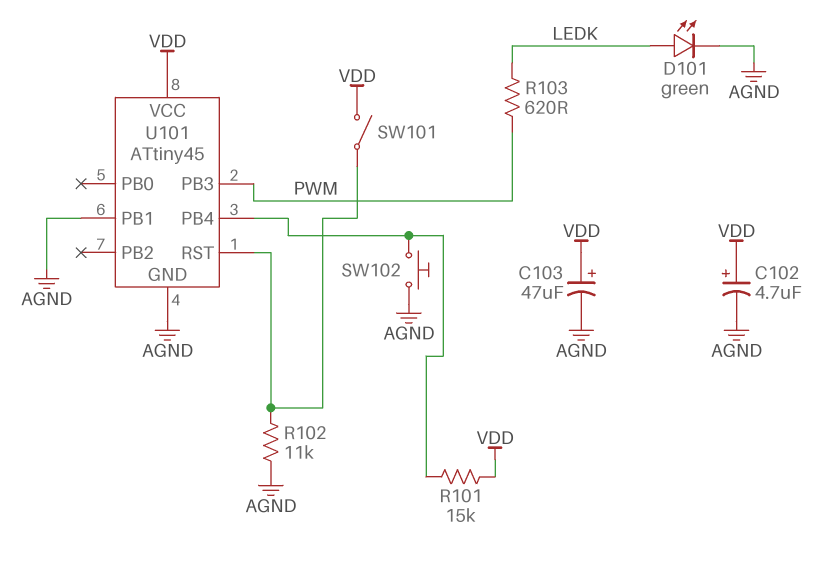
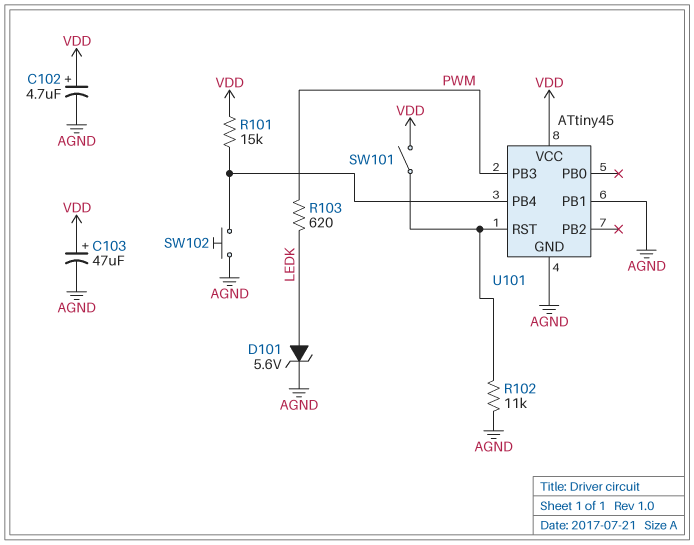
D101: LED green (A LEDK, K AGND) -> zener 5.6V (A LEDK, K AGND)

